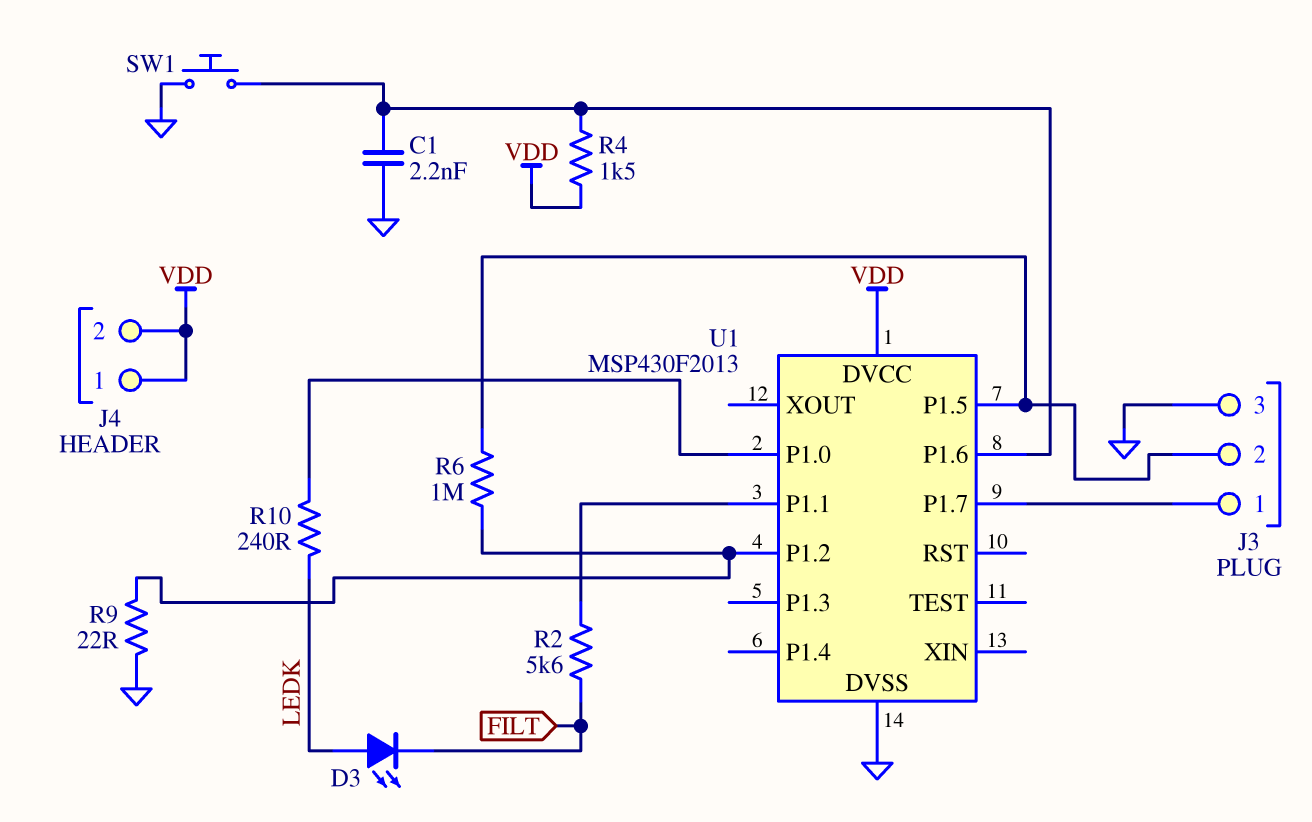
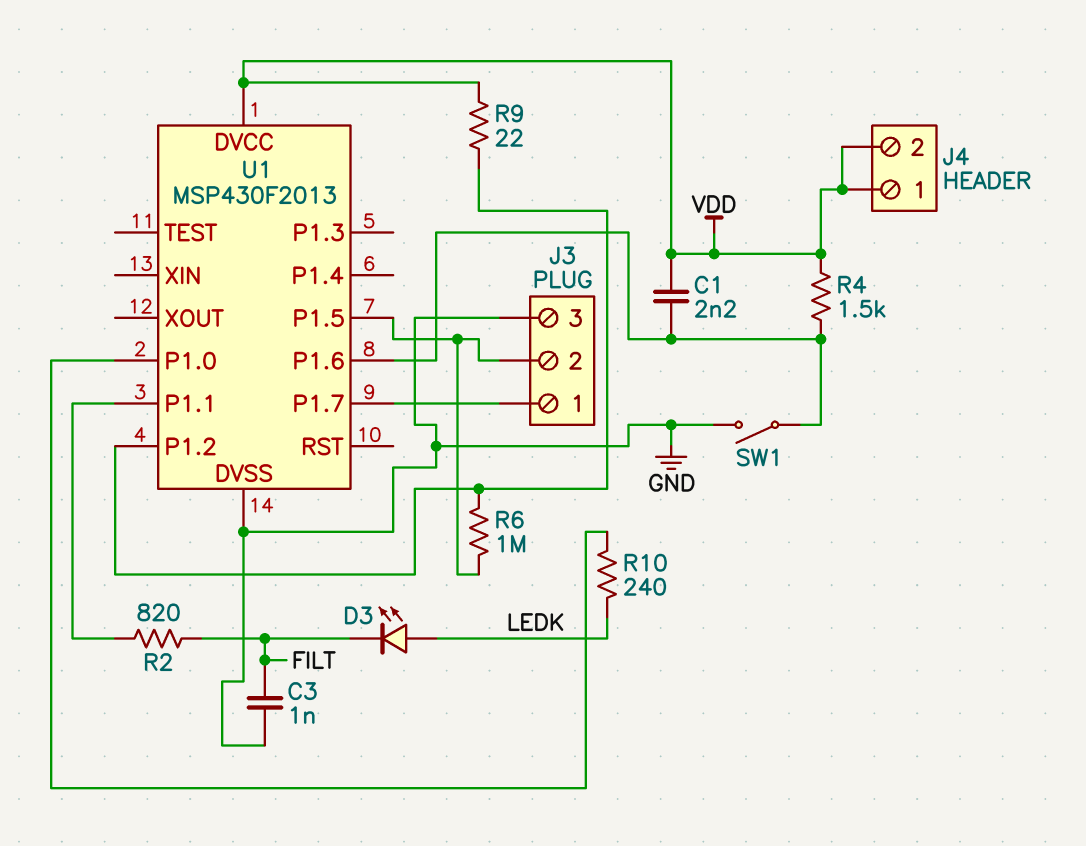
C1: 2.2nF (GND, U1/P1.6) -> 2.2nF (U1/P1.6, VDD)
C3: none -> 1nF (FILT, GND)
R2: 5.6k (FILT, U1/P1.1) -> 820 (FILT, U1/P1.1)
R9: 22 (GND, U1/P1.2) -> 22 (U1/P1.2, VDD)
SW1: button (GND, U1/P1.6) -> switch (GND, U1/P1.6)

